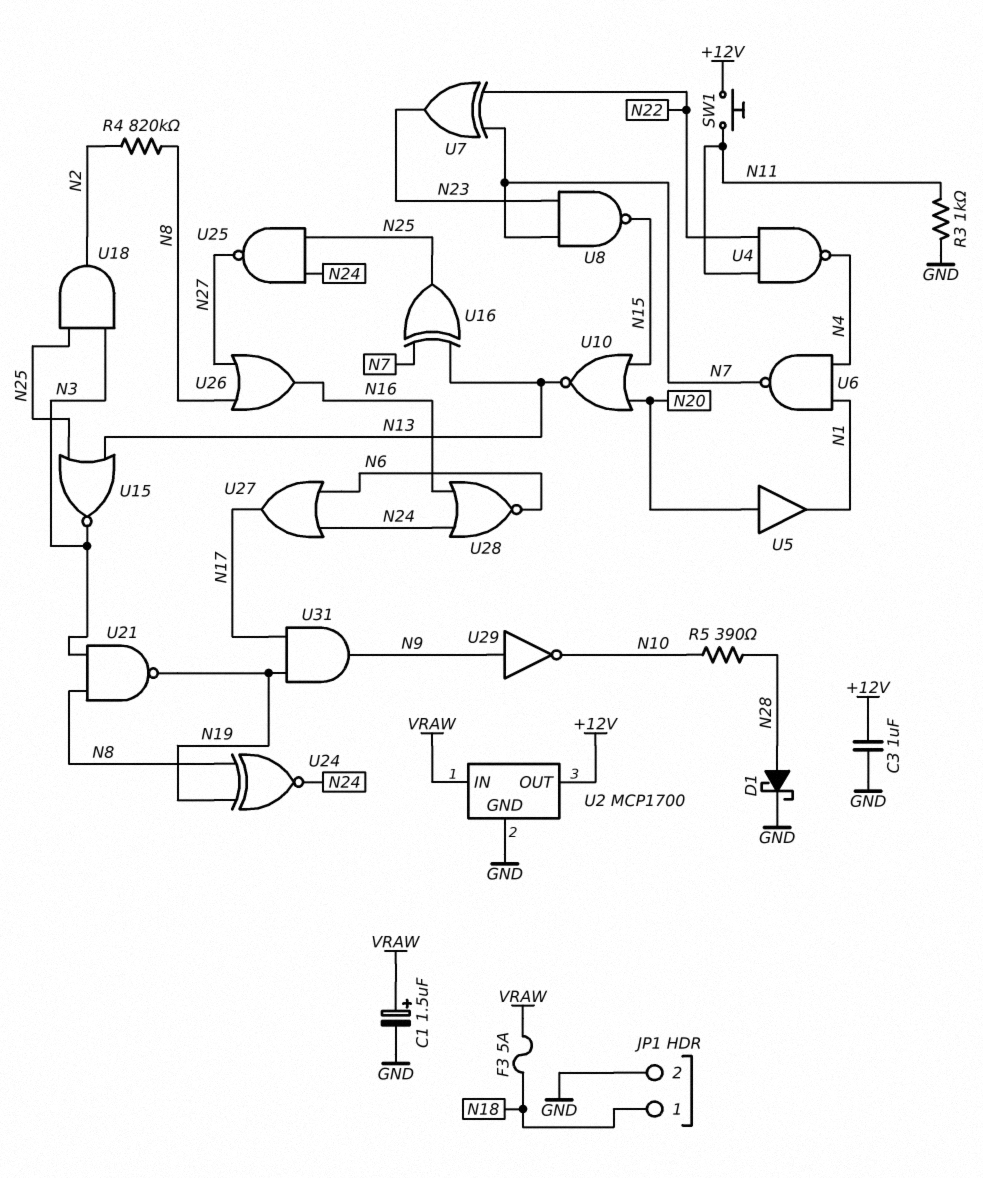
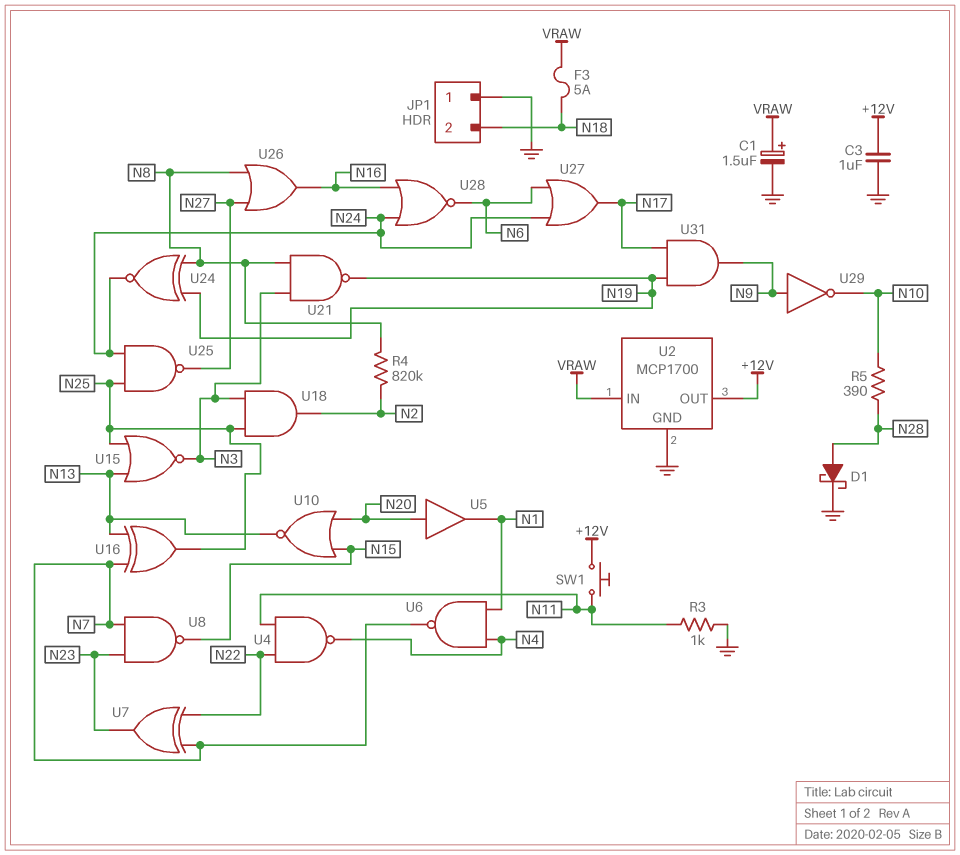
JP1 pin 1: N18 -> GND
JP1 pin 2: GND -> N18

